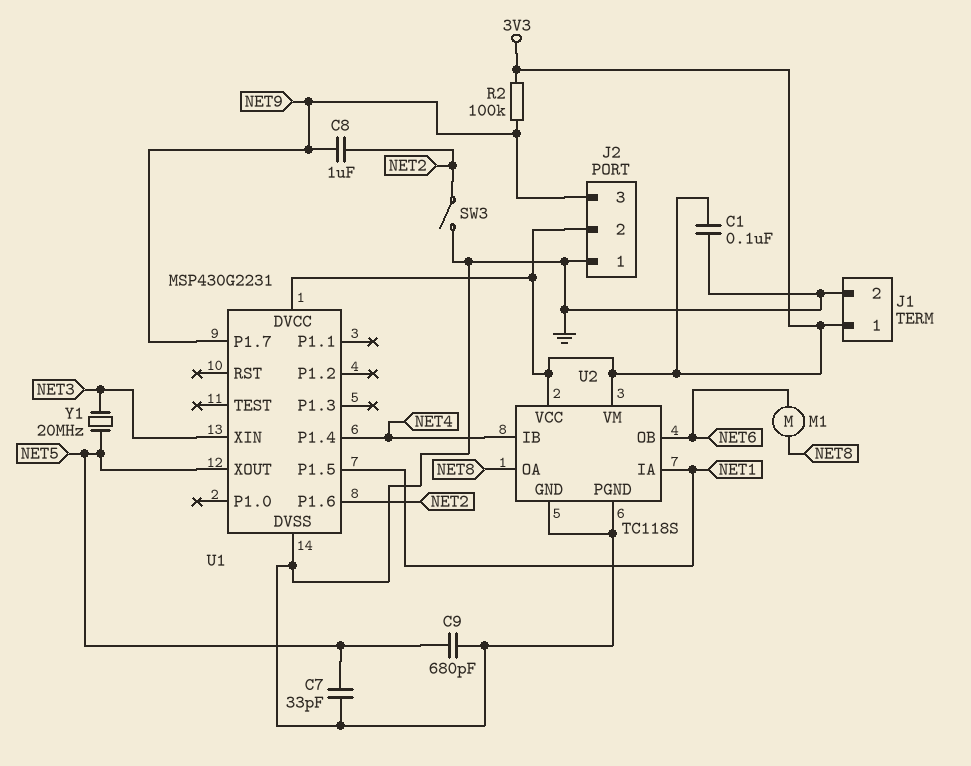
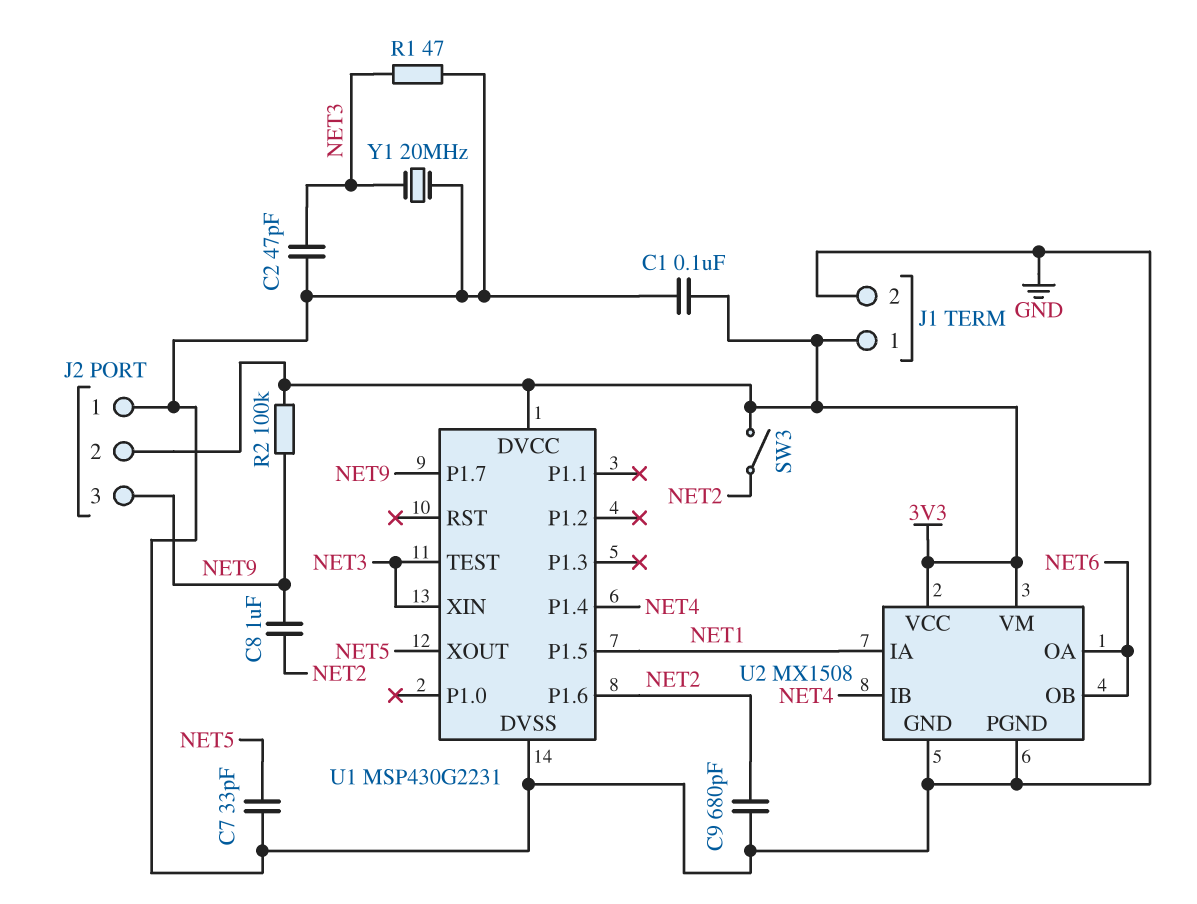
C2: none -> 47pF (GND, NET3)
C9: 680pF (GND, NET5) -> 680pF (GND, NET2)
M1: motor (NET6, NET8) -> none
R1: none -> 47 (GND, NET3)
SW3: switch (GND, NET2) -> switch (3V3, NET2)
U1 pin TEST: none -> NET3
U2: TC118S -> MX1508
U2 pin OA: NET8 -> NET6
Y1: 20MHz (NET3, NET5) -> 20MHz (GND, NET3)

